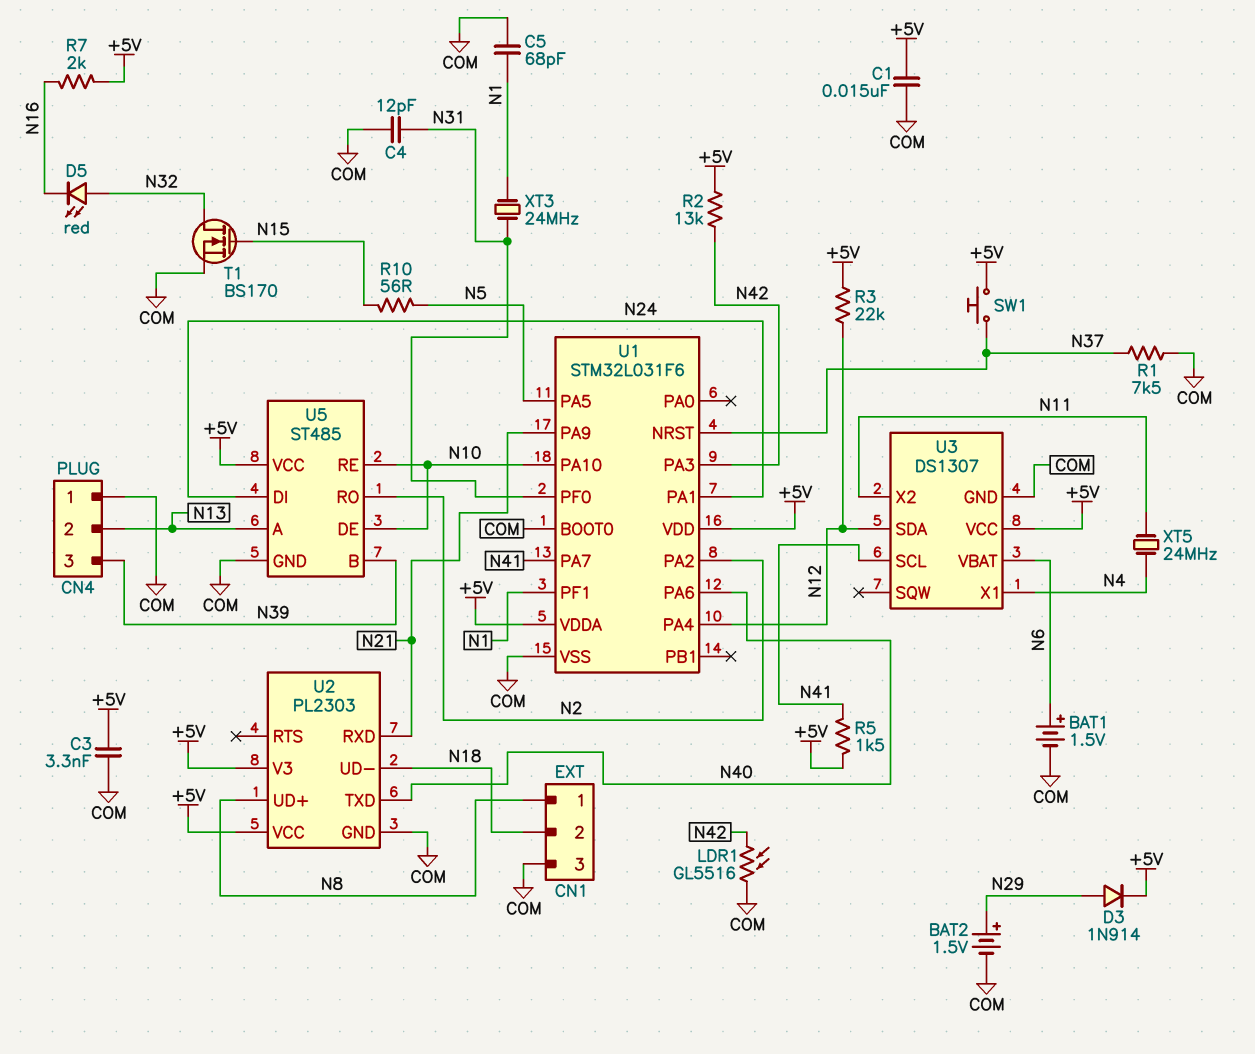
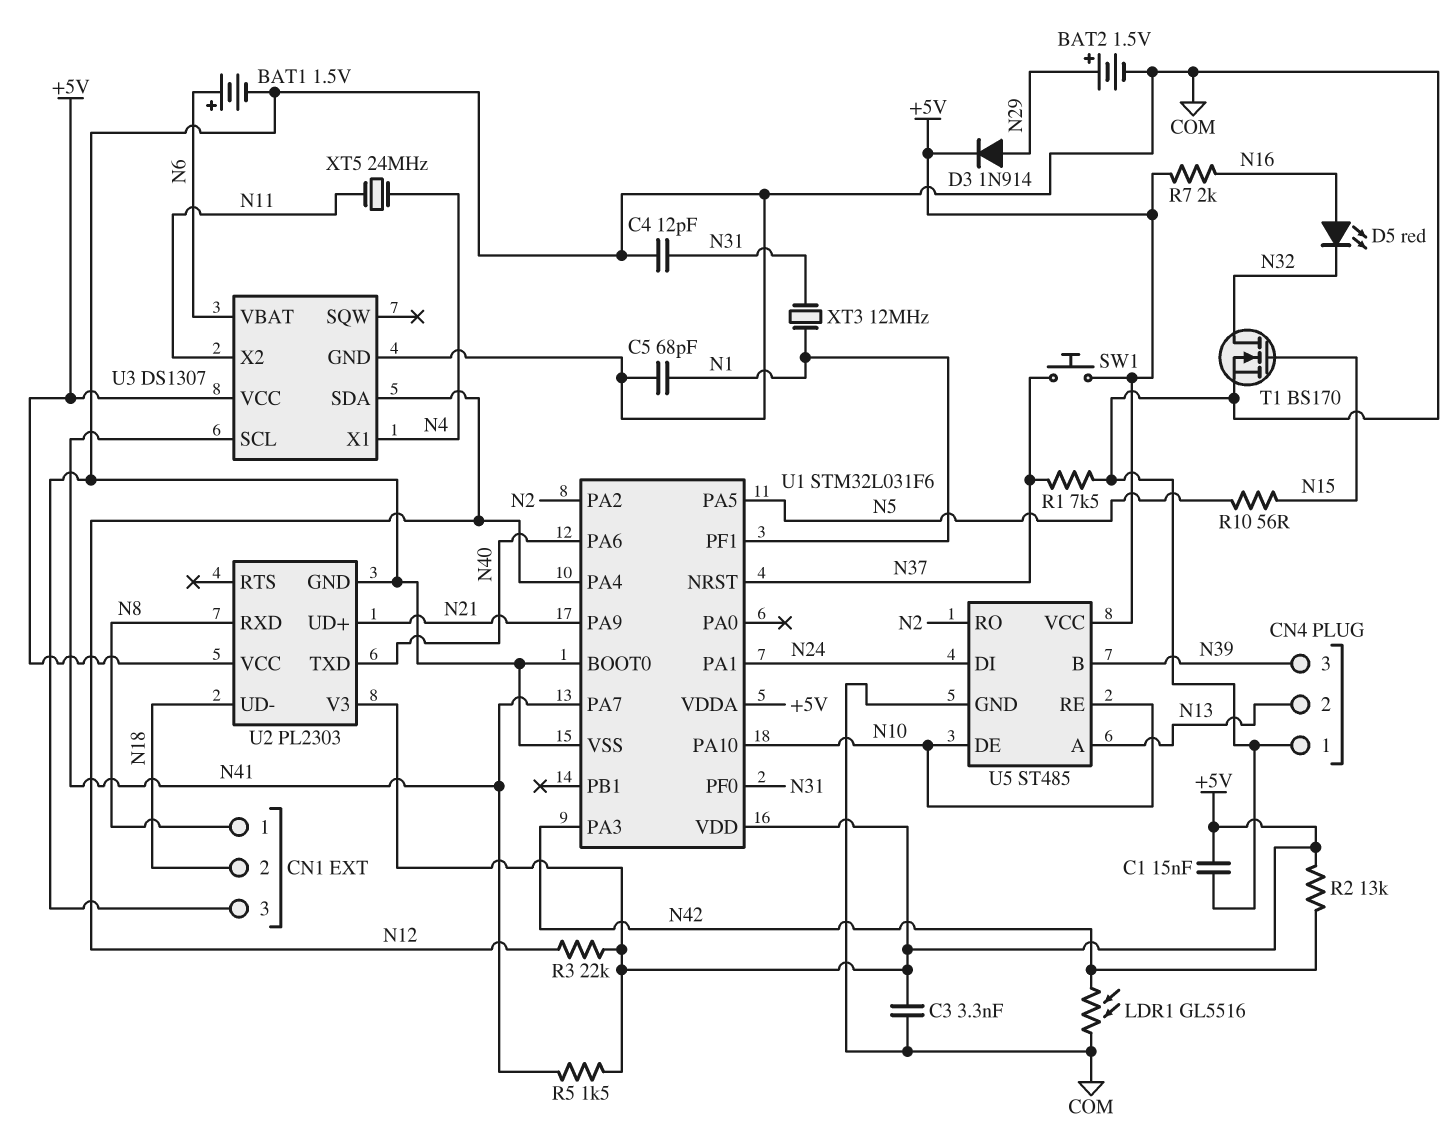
D5: LED red (A N32, K N16) -> LED red (A N16, K N32)
U2 pin RXD: N21 -> N8
U2 pin UD+: N8 -> N21
XT3: 24MHz (N1, N31) -> 12MHz (N1, N31)

